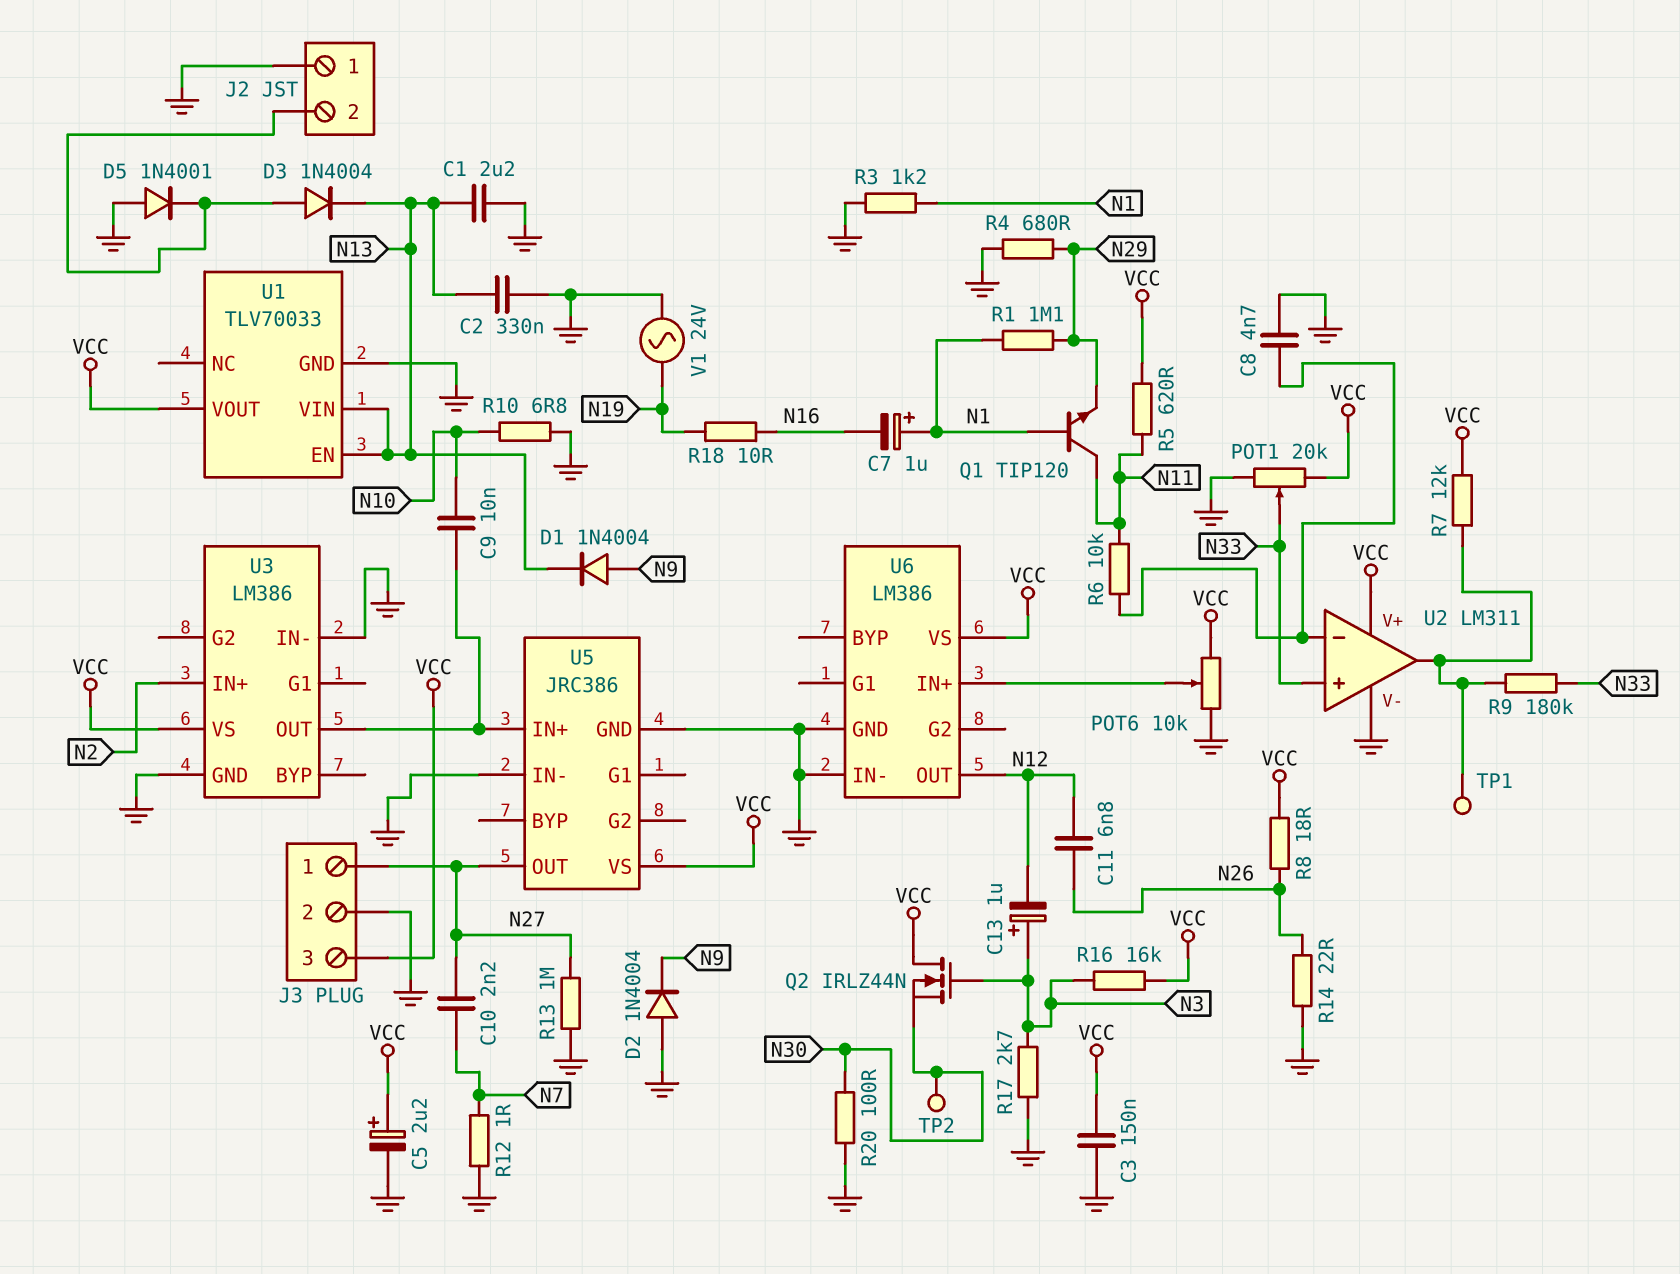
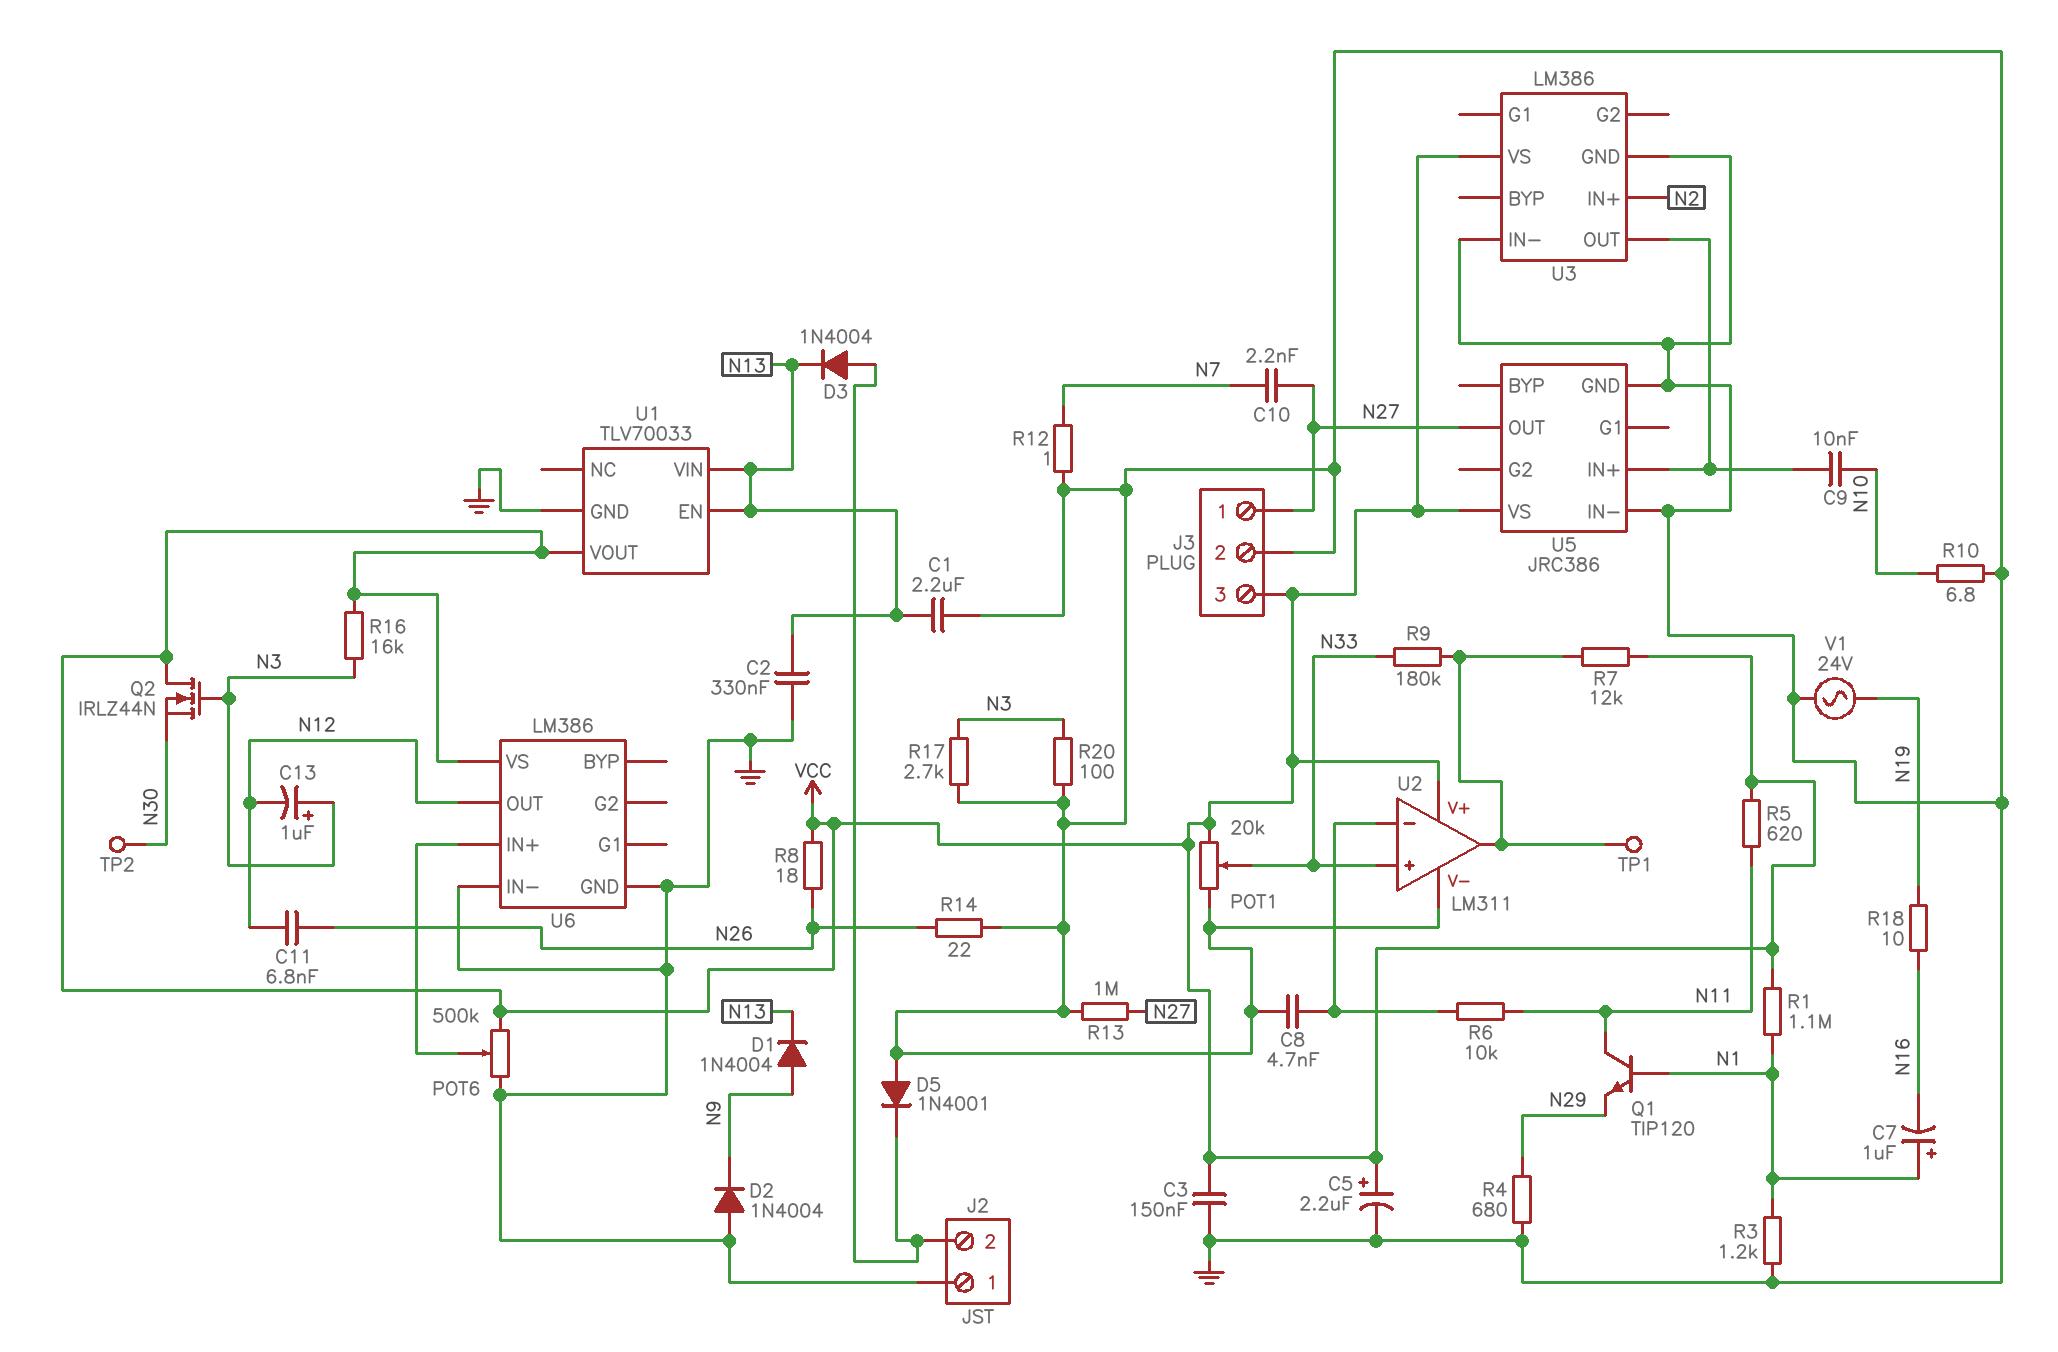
POT6: 10k (GND, VCC, wiper U6/IN+) -> 500k (GND, VCC, wiper U6/IN+)
R1: 1.1M (N1, N29) -> 1.1M (N1, VCC)
R20: 100 (GND, N30) -> 100 (GND, N3)

